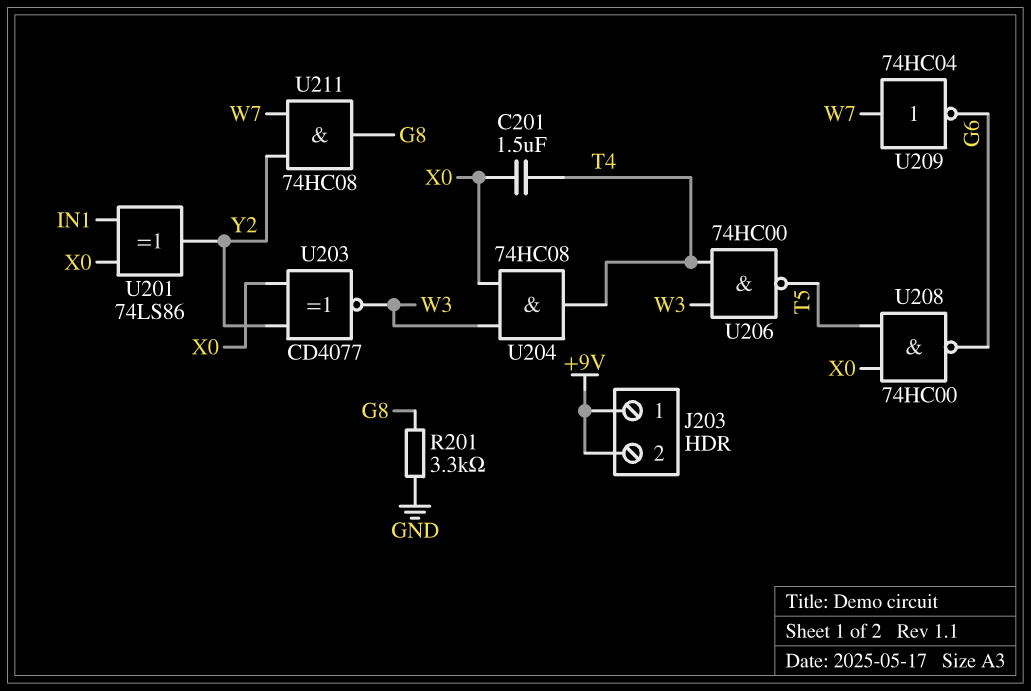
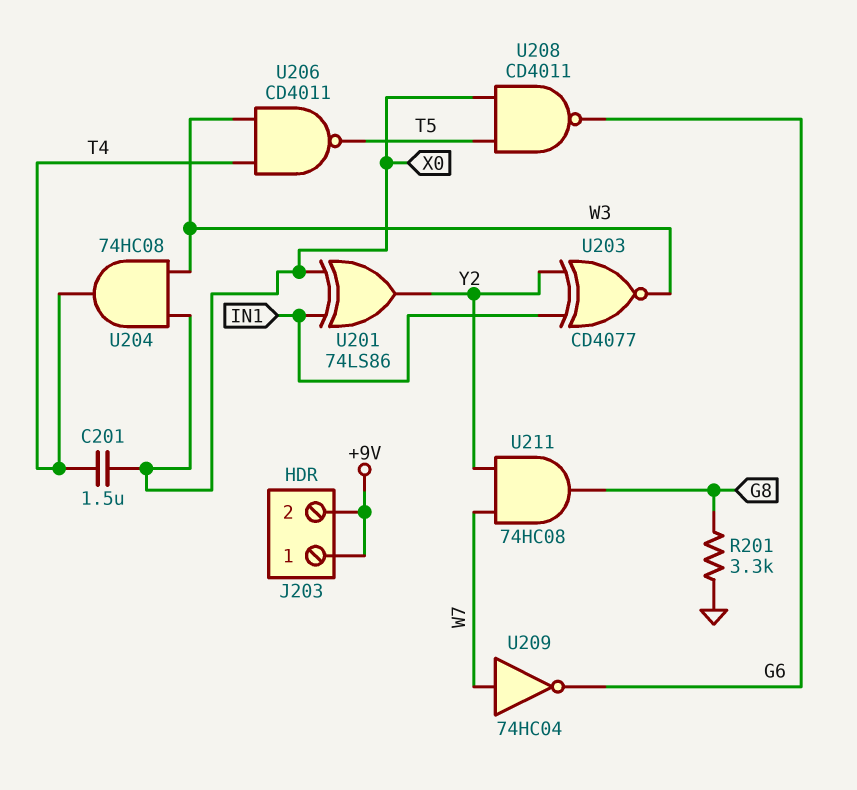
U203: XNOR CD4077 (in X0, in Y2, out W3) -> XNOR CD4077 (in IN1, in Y2, out W3)
U206: NAND 74HC00 (in T4, in W3, out T5) -> NAND CD4011 (in T4, in W3, out T5)
U208: NAND 74HC00 (in T5, in X0, out G6) -> NAND CD4011 (in T5, in X0, out G6)

